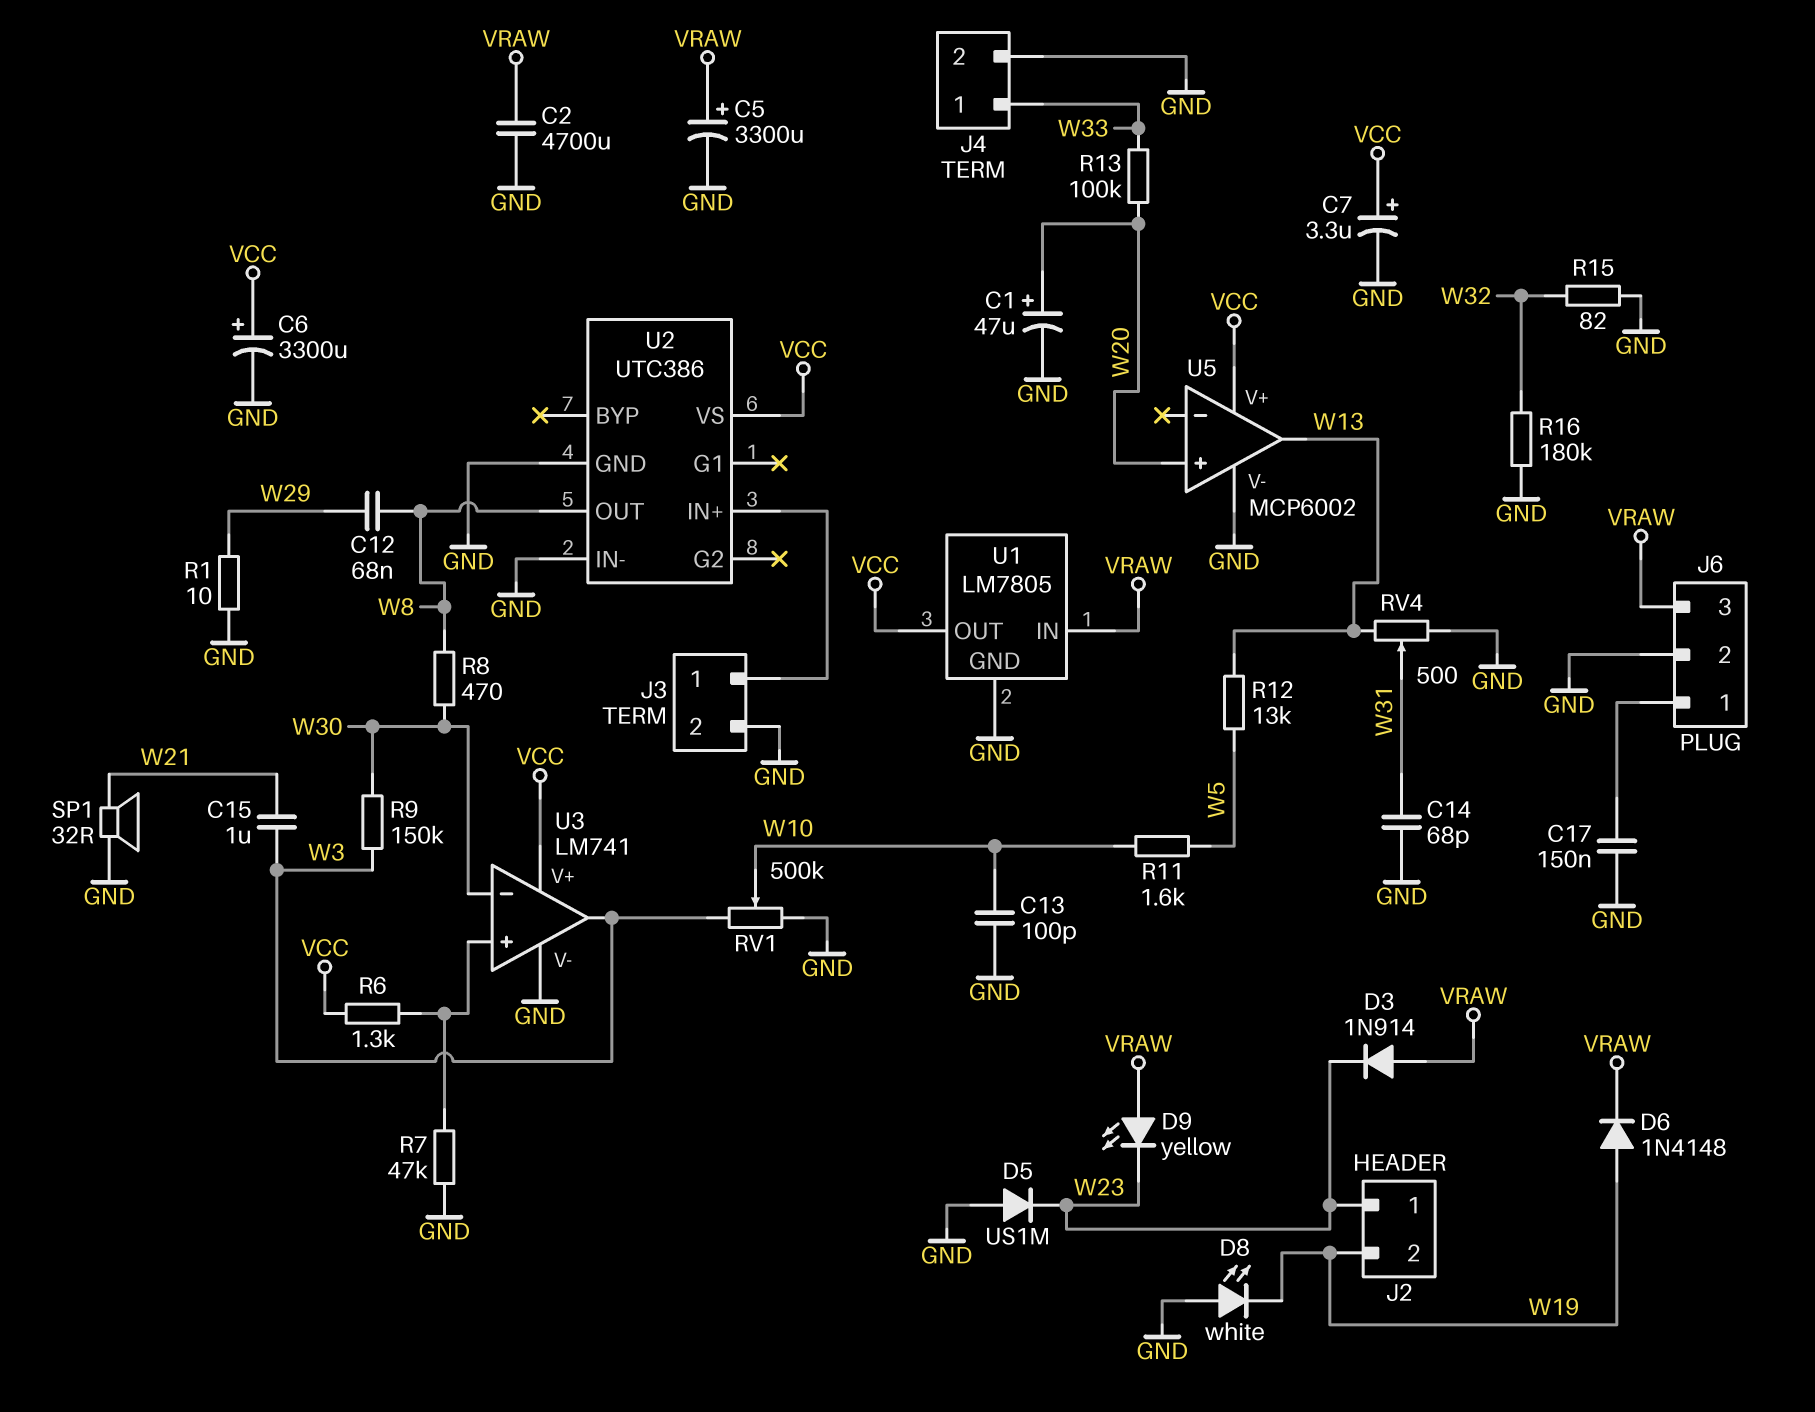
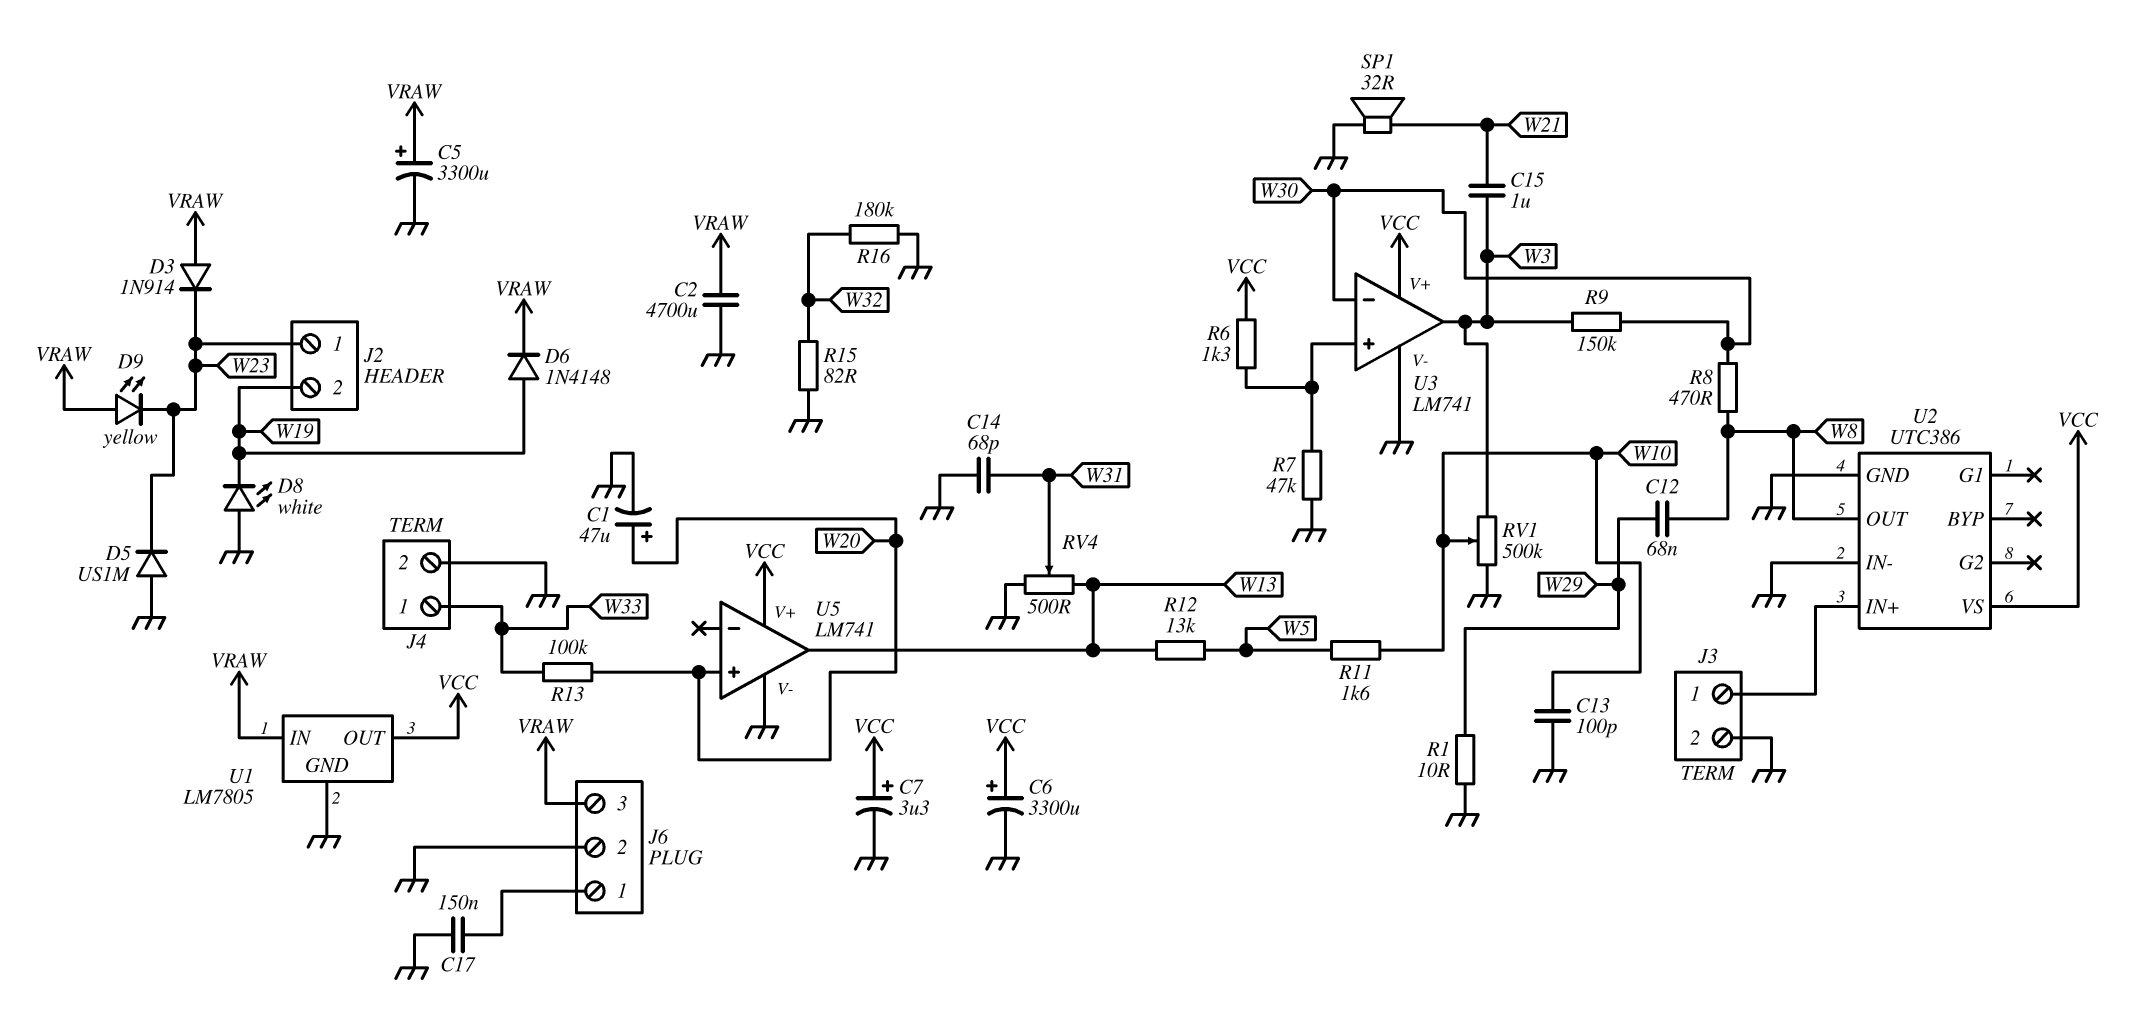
U5: MCP6002 -> LM741

